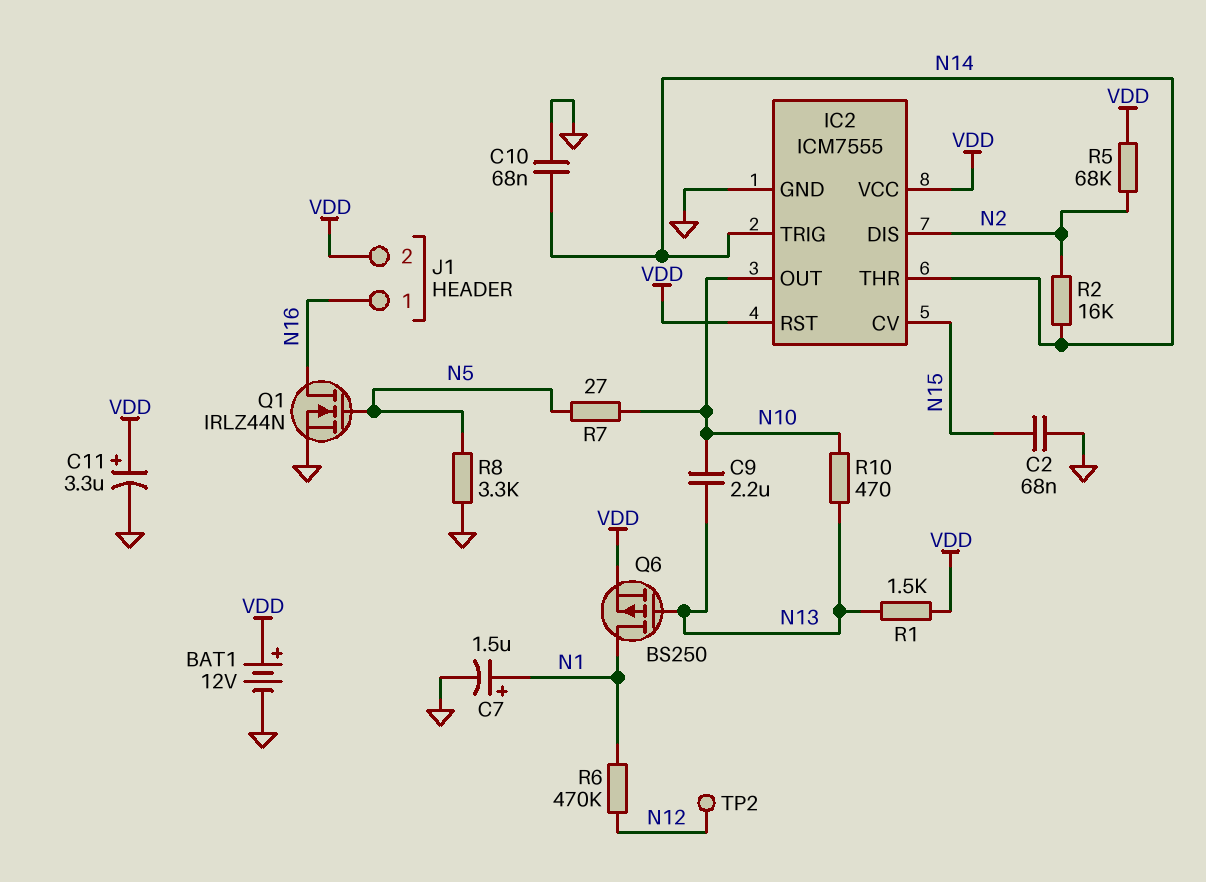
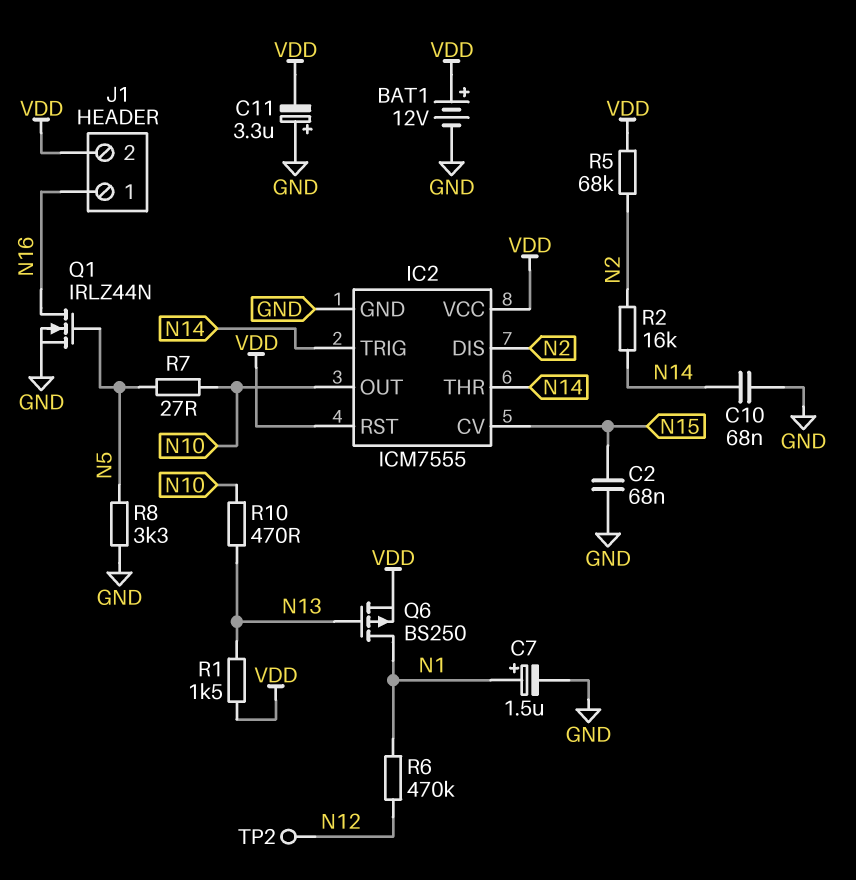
C9: 2.2uF (N10, N13) -> none
C11: 3.3uF (plus VDD, minus GND) -> 3.3uF (plus GND, minus VDD)

